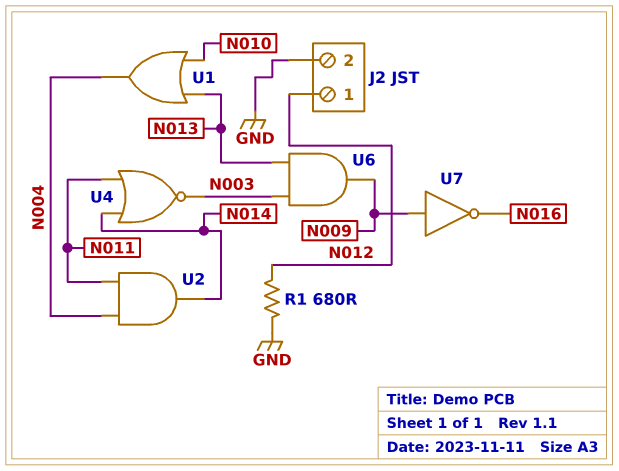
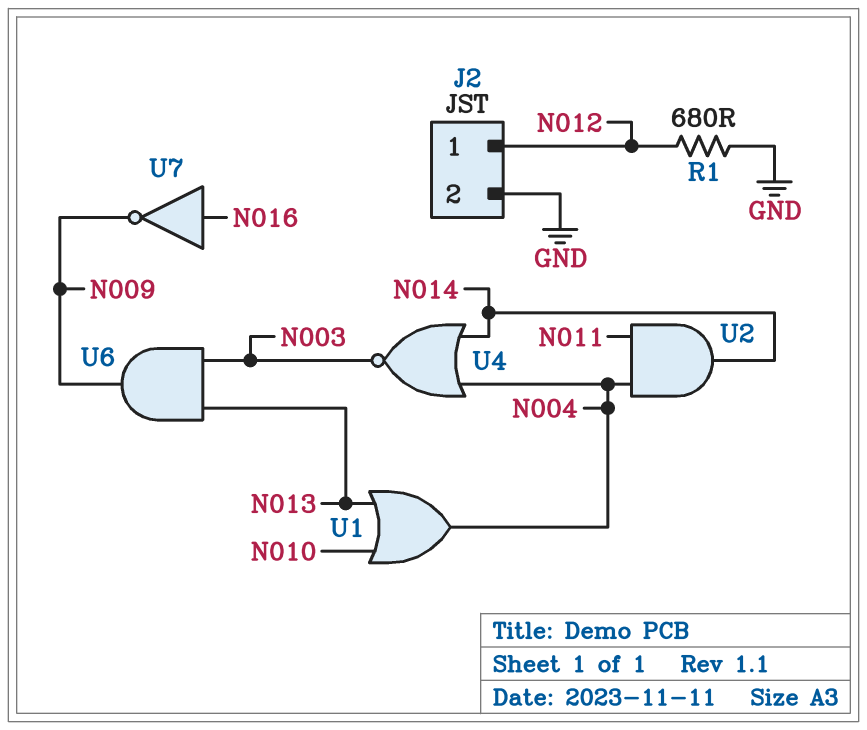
U4: NOR (in N011, in N014, out N003) -> NOR (in N004, in N014, out N003)
U7: NOT (in N009, out N016) -> NOT (in N016, out N009)

